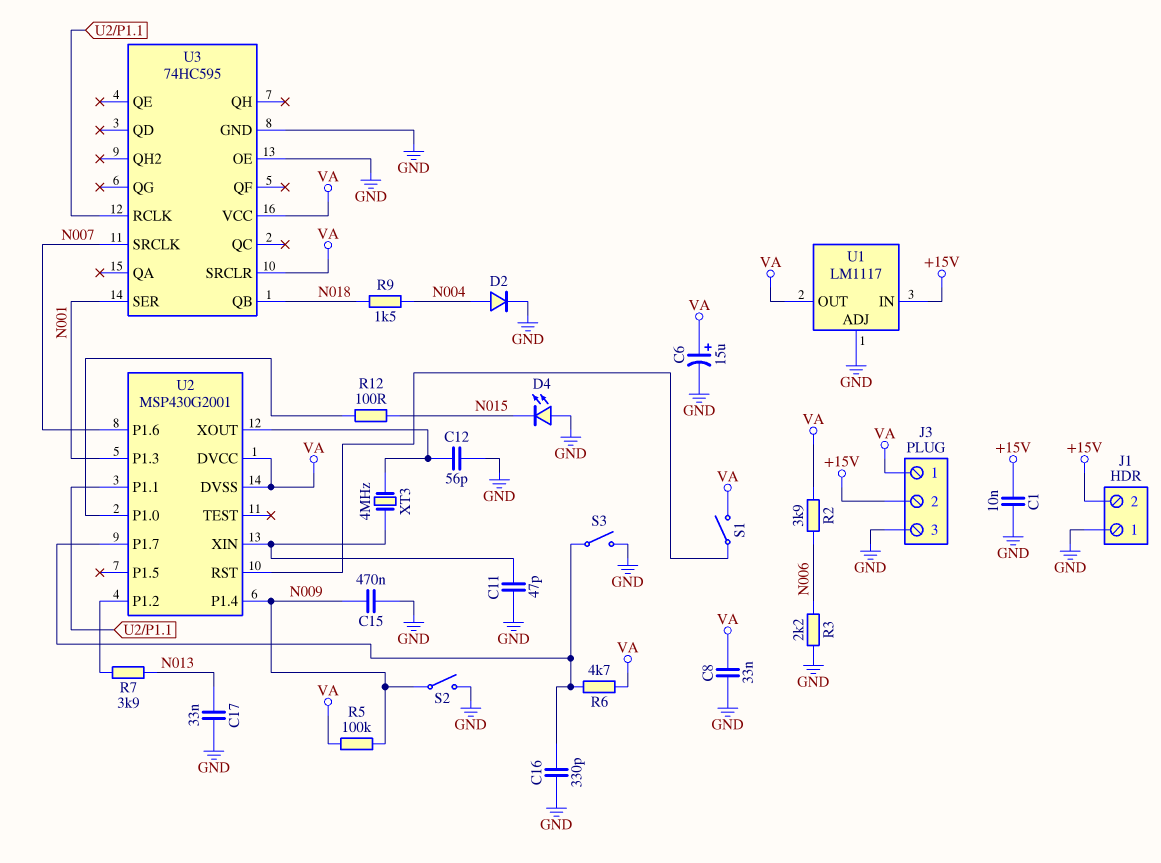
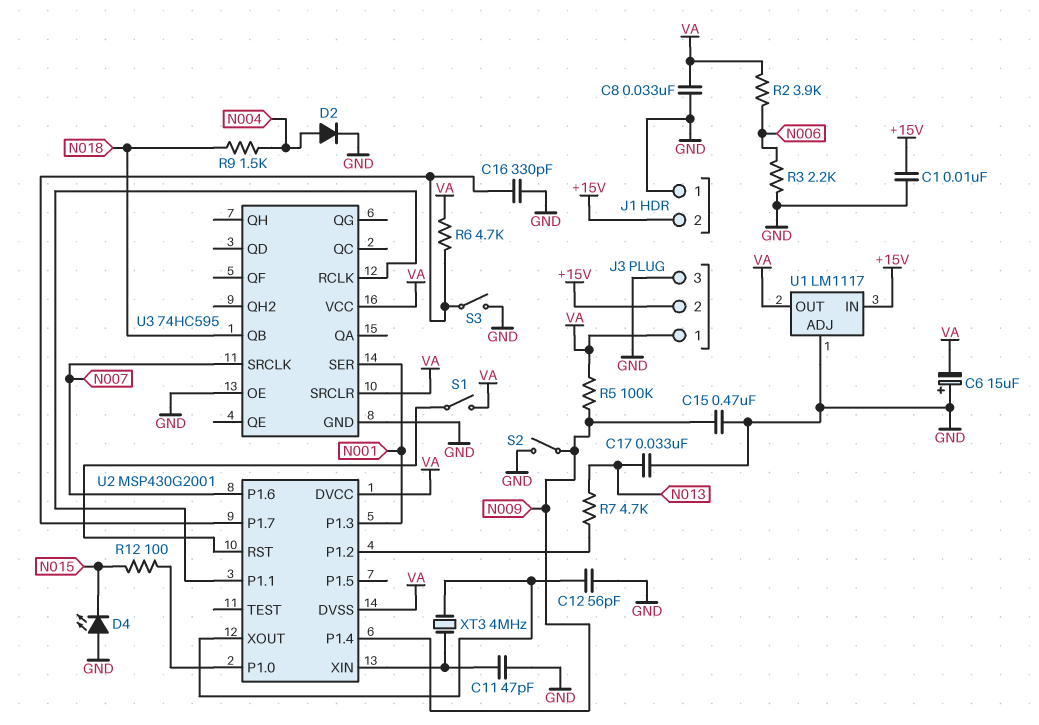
C6: 15uF (plus VA, minus GND) -> 15uF (plus GND, minus VA)
R7: 3.9k (N013, U2/P1.2) -> 4.7k (N013, U2/P1.2)

